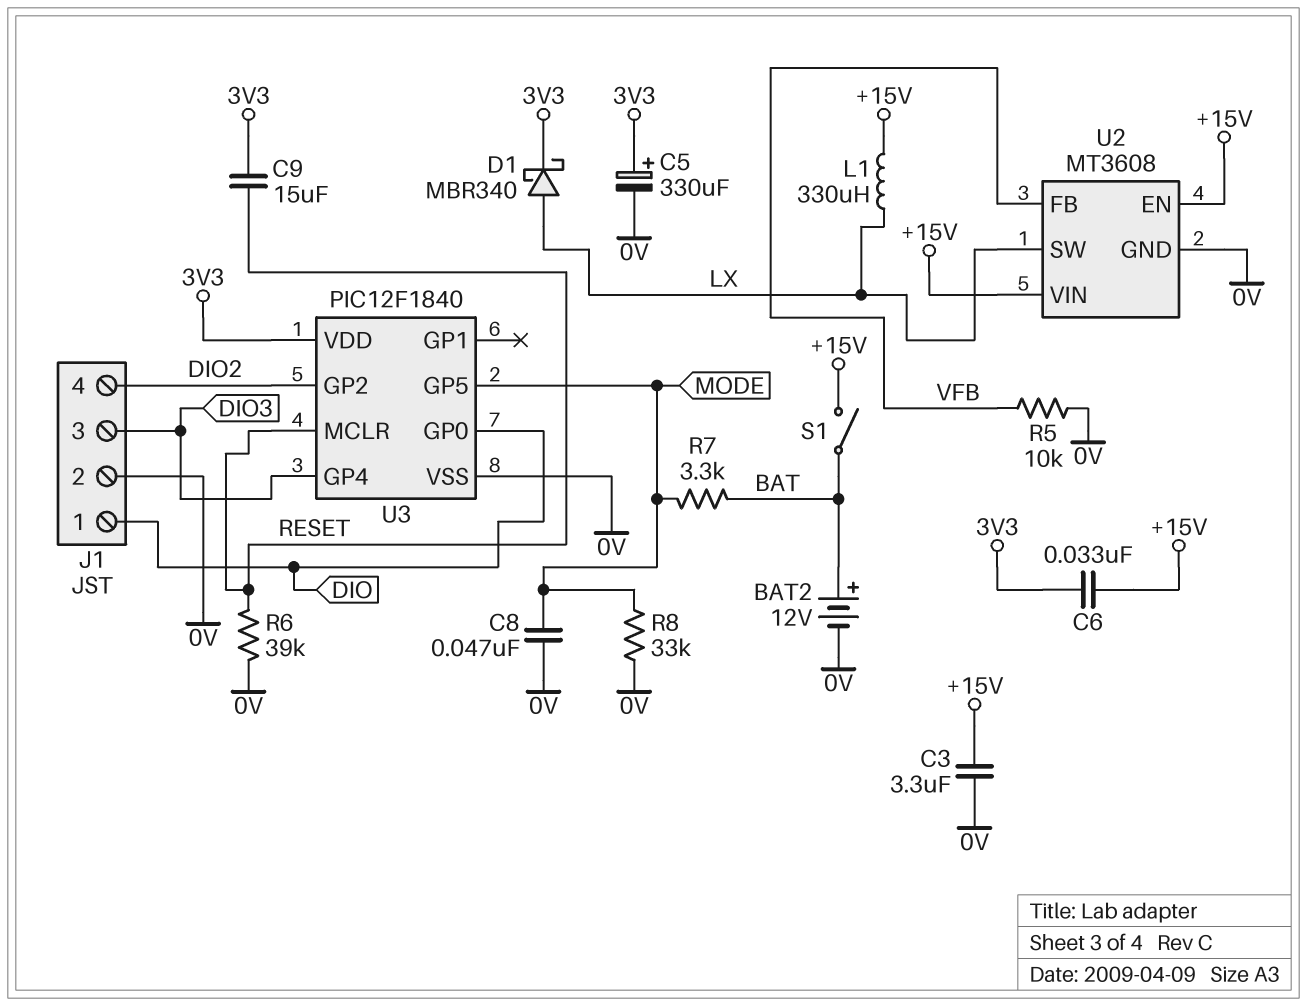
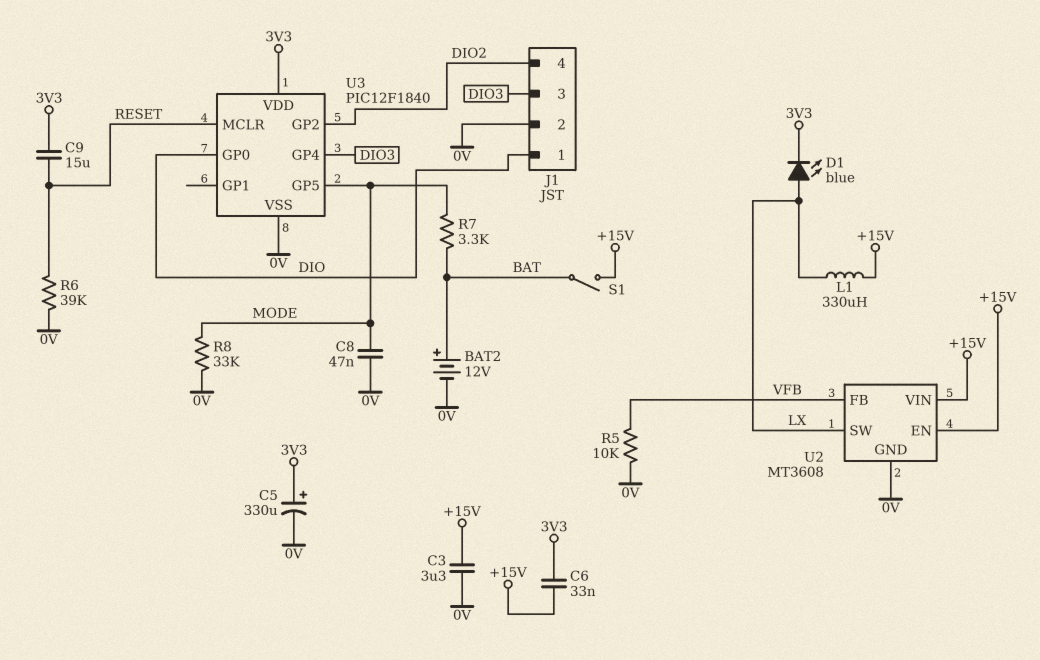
D1: schottky MBR340 (A LX, K 3V3) -> LED blue (A LX, K 3V3)

